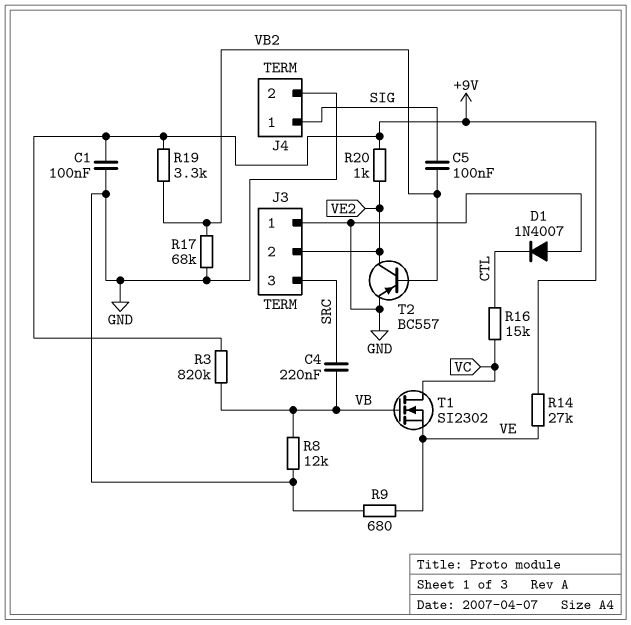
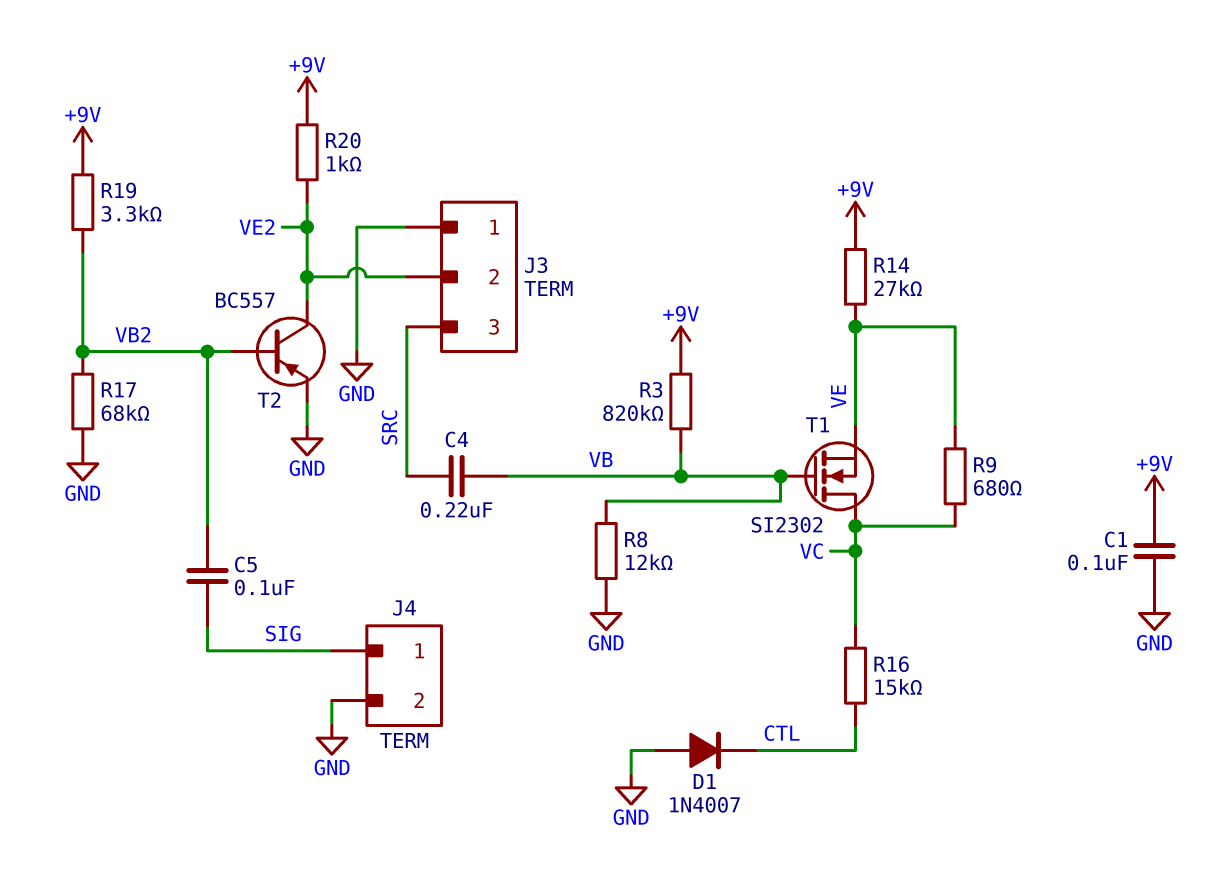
R9: 680 (GND, VE) -> 680 (VC, VE)

